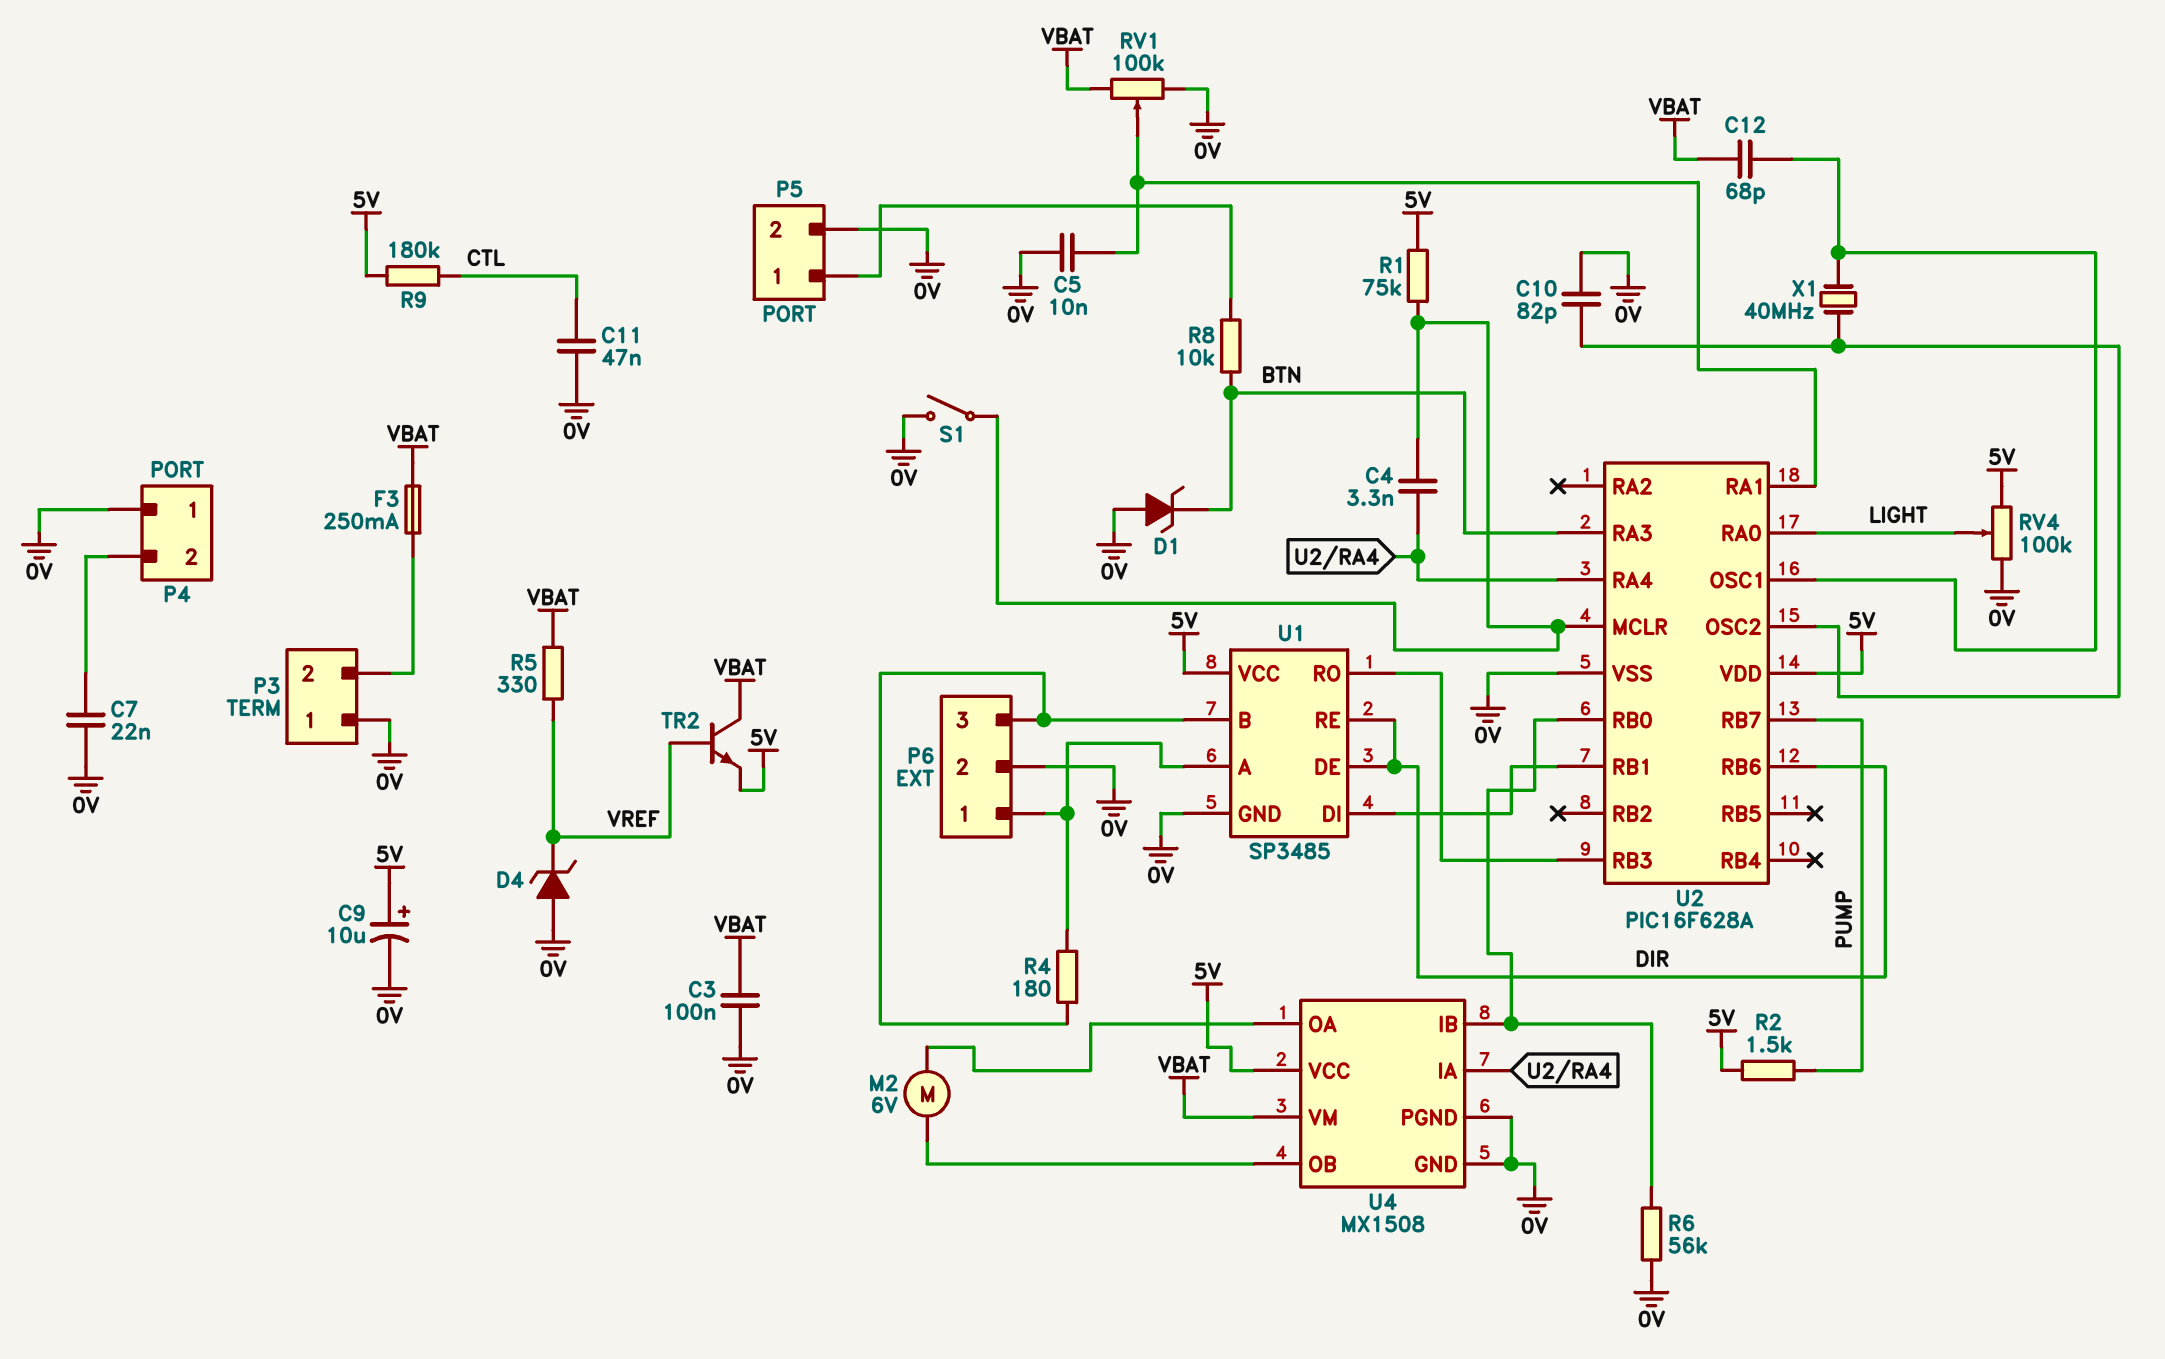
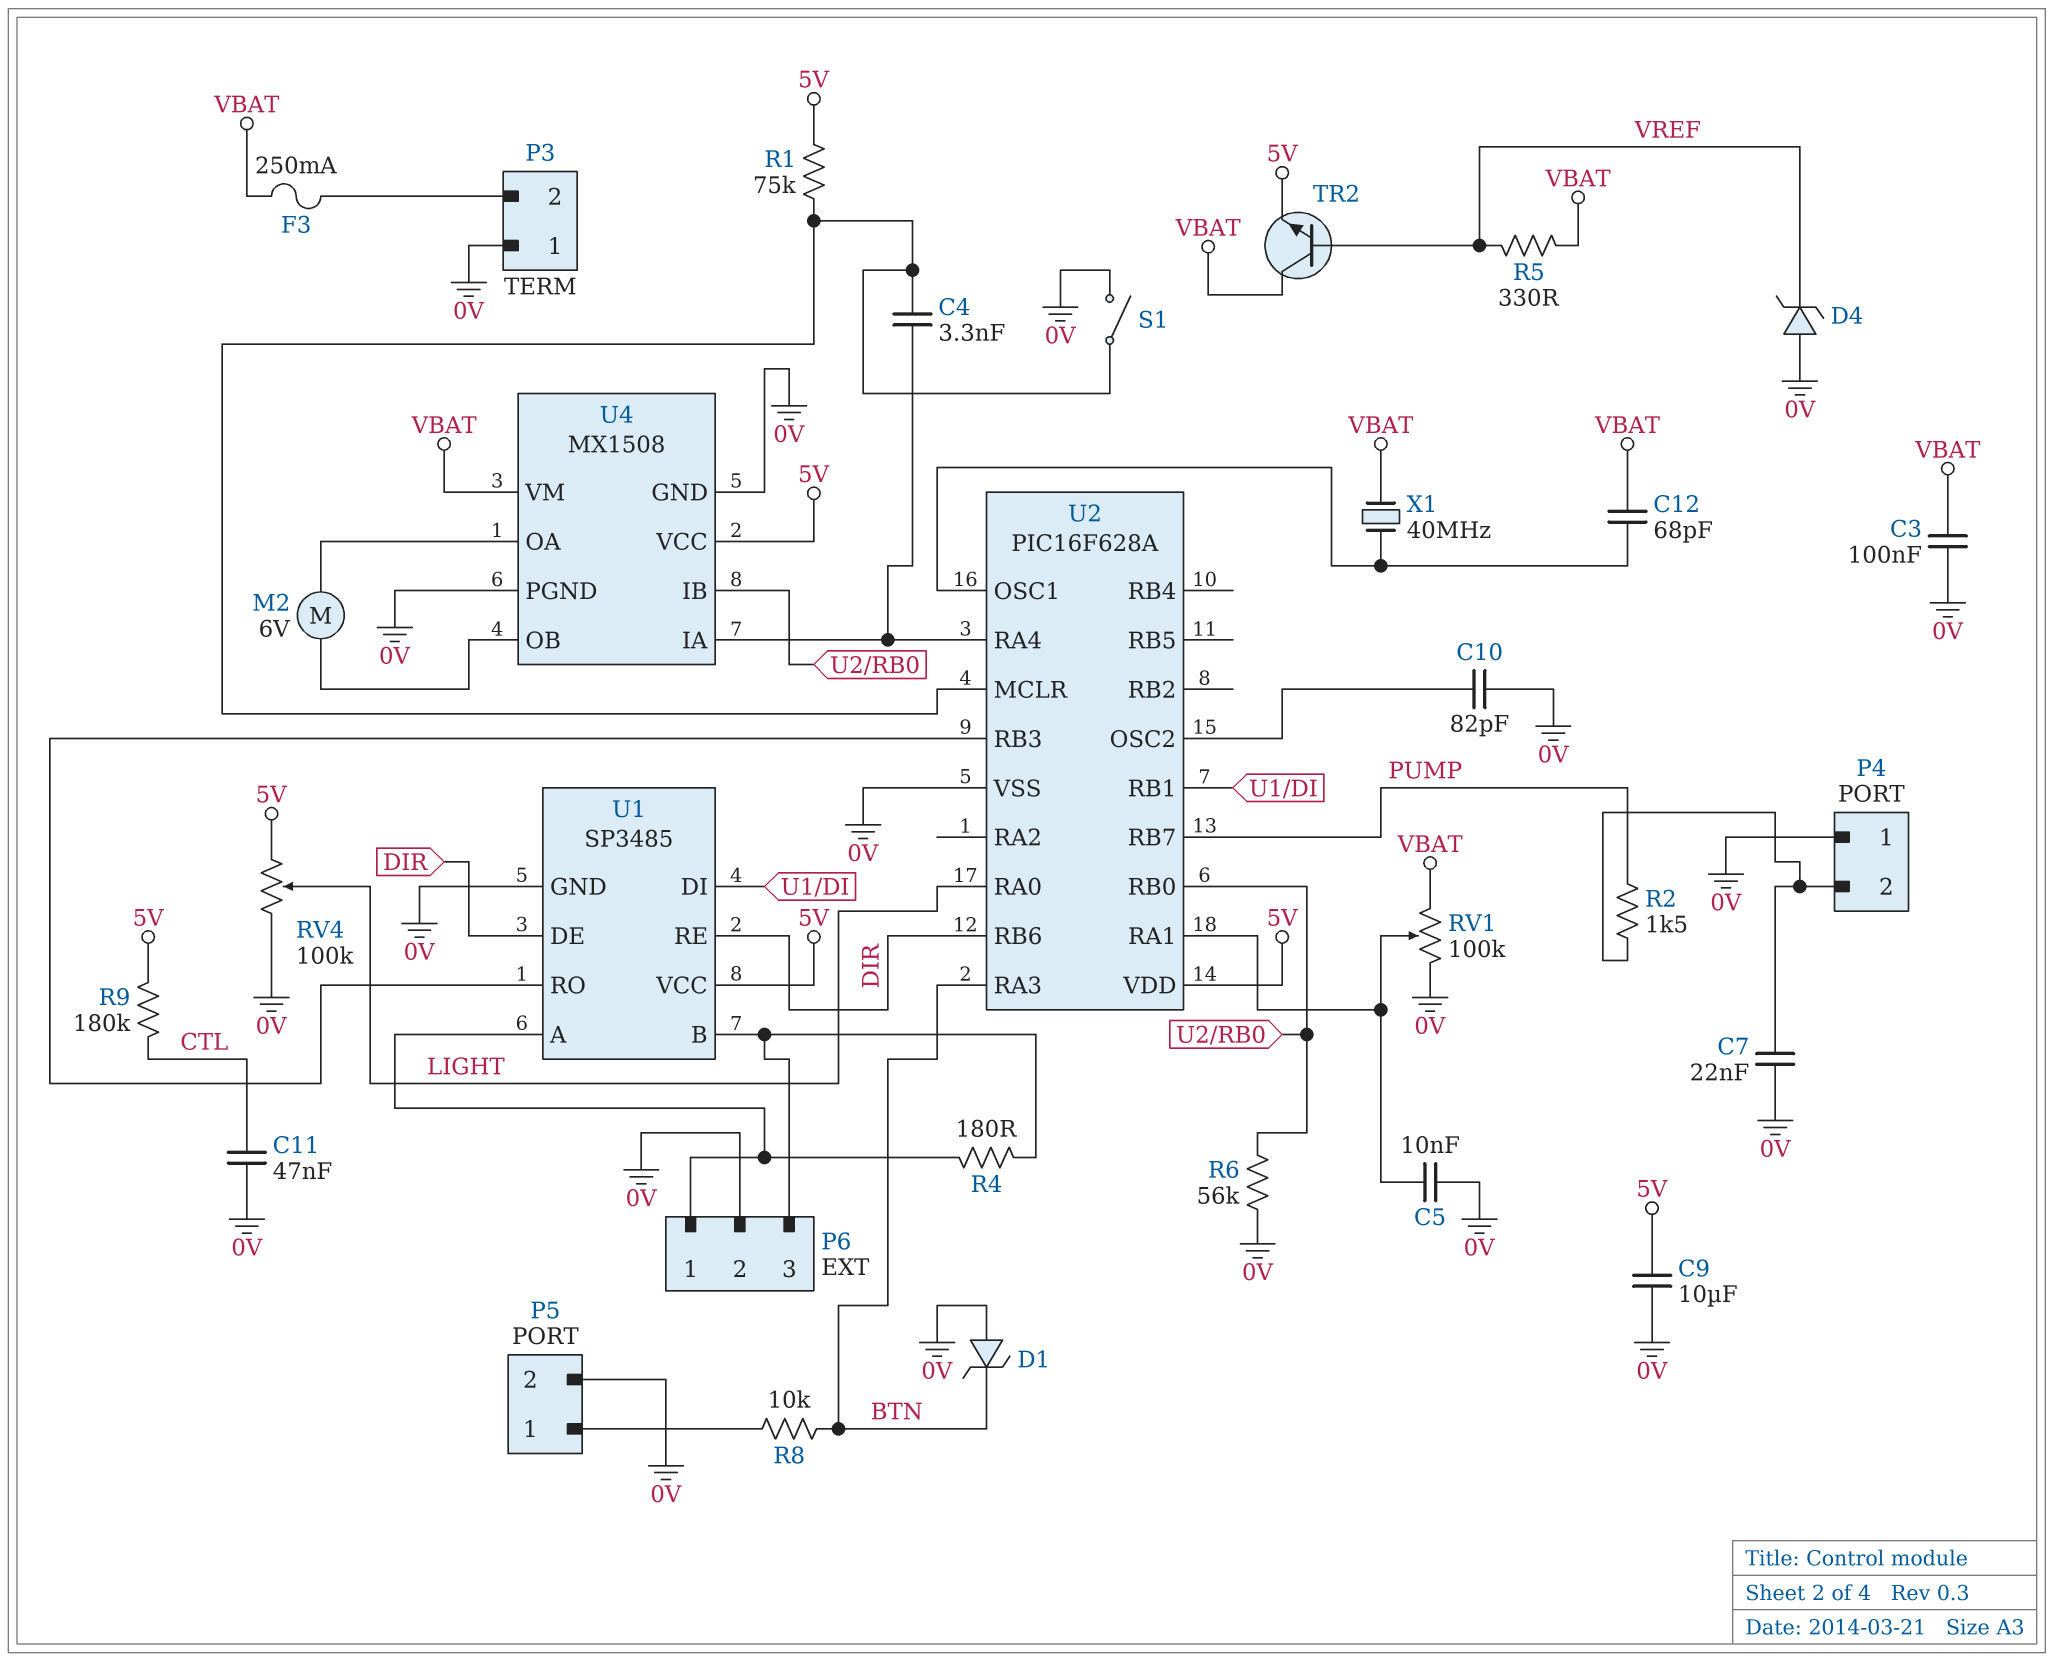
C9: 10uF (plus 5V, minus 0V) -> 10uF (0V, 5V)
R2: 1.5k (5V, PUMP) -> 1.5k (P4/2, PUMP)
X1: 40MHz (U2/OSC1, U2/OSC2) -> 40MHz (U2/OSC1, VBAT)

